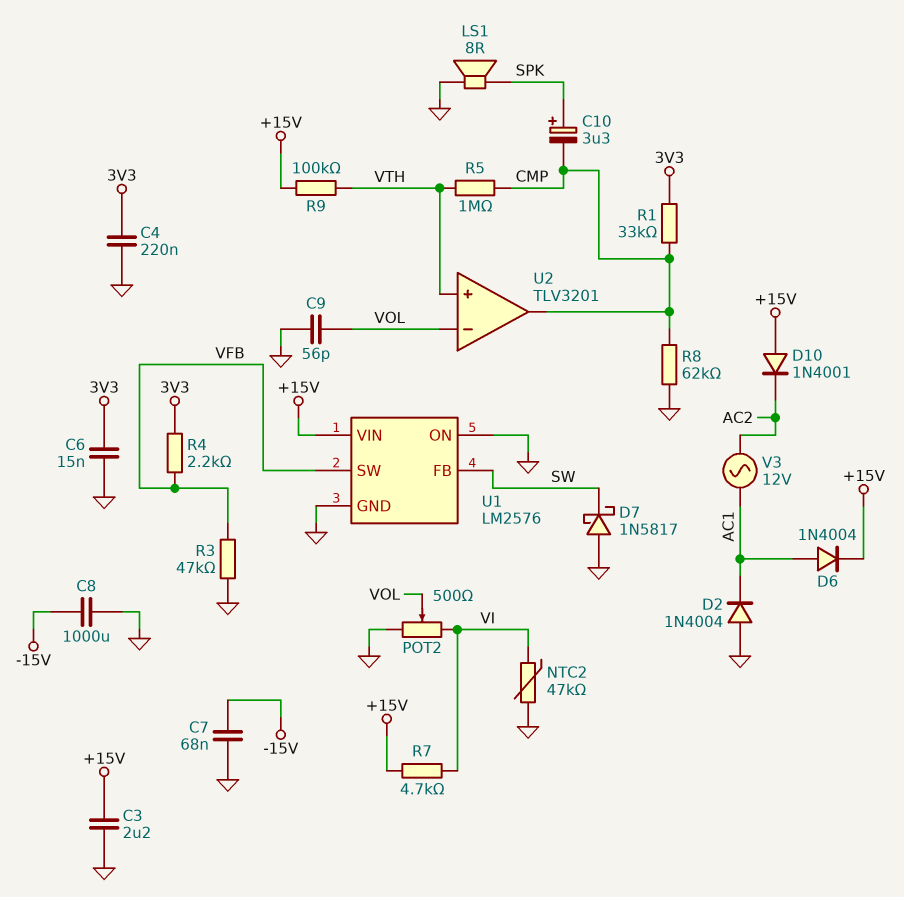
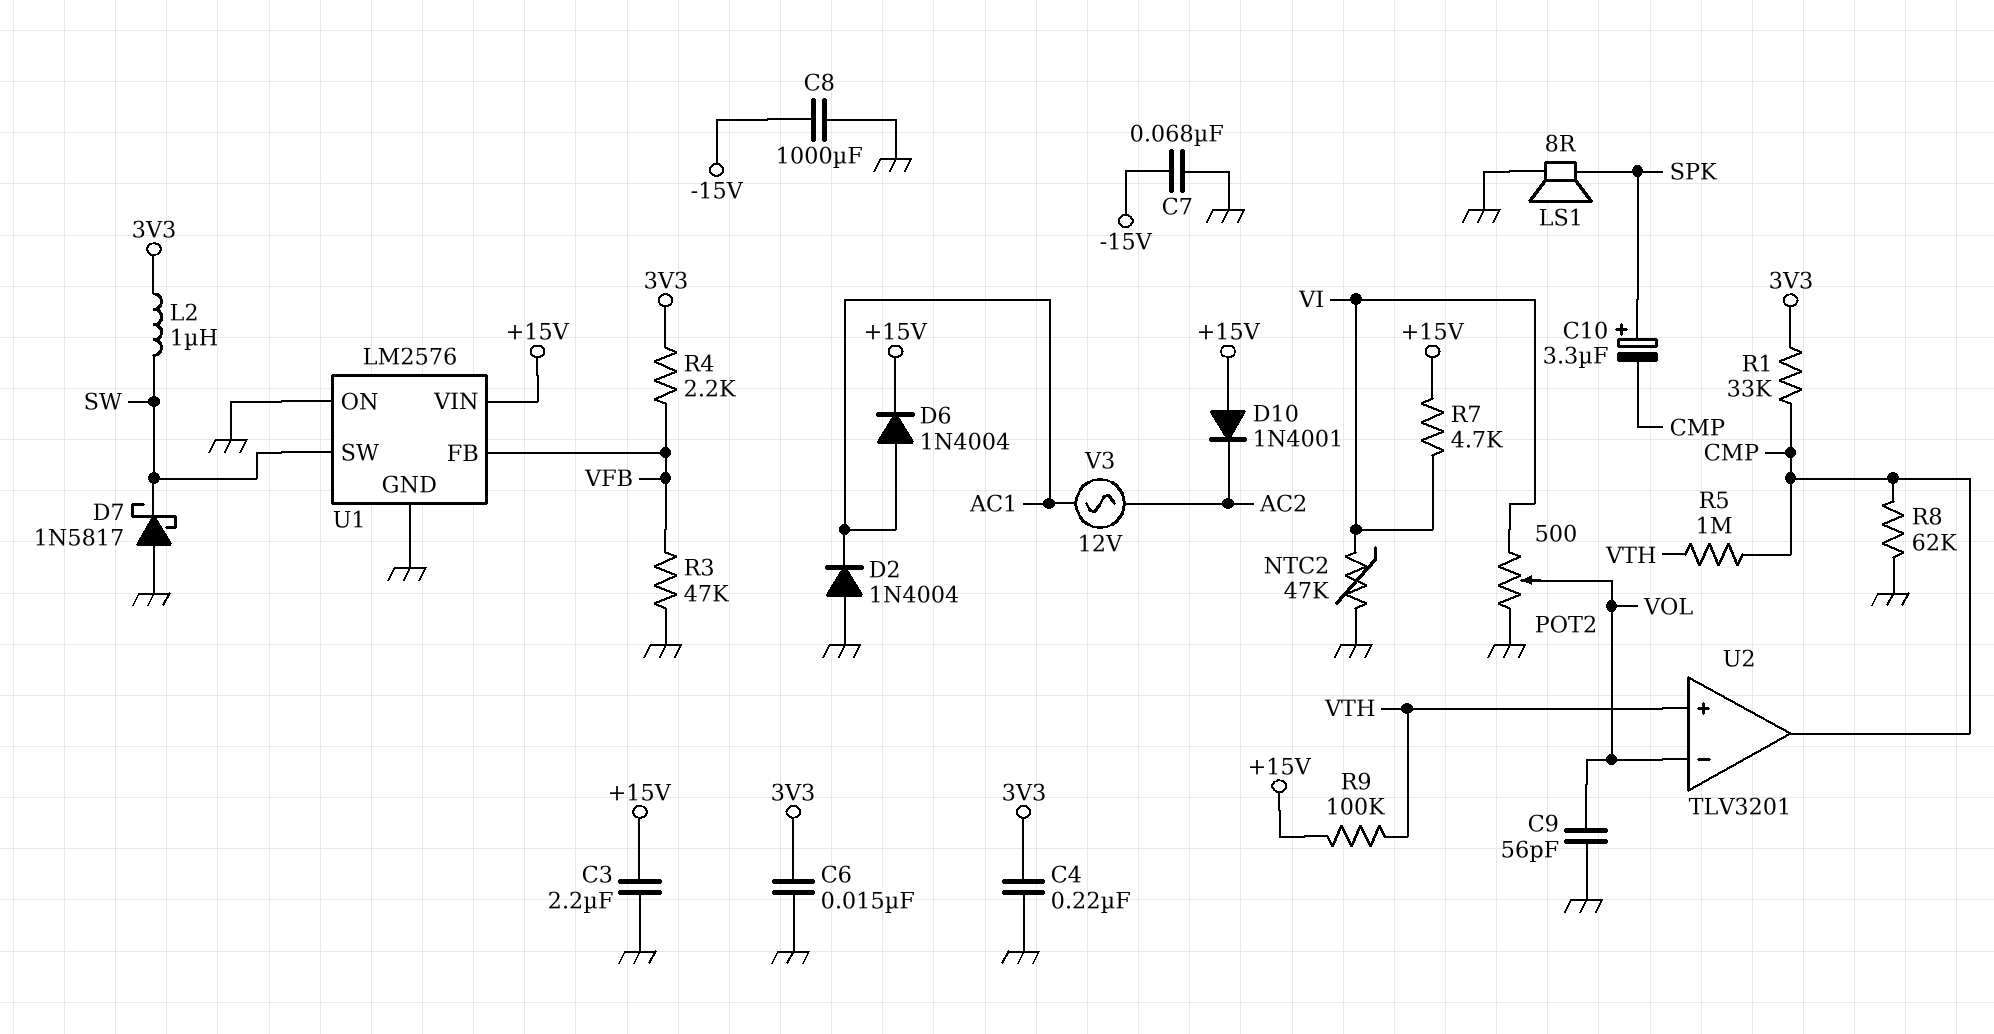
L2: none -> 1uH (3V3, SW)
U1 pin FB: SW -> VFB
U1 pin SW: VFB -> SW

